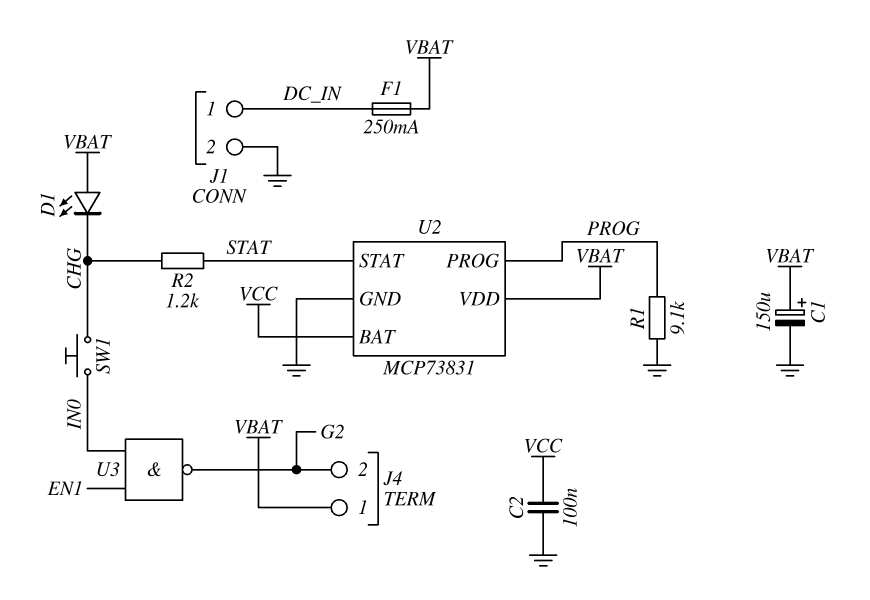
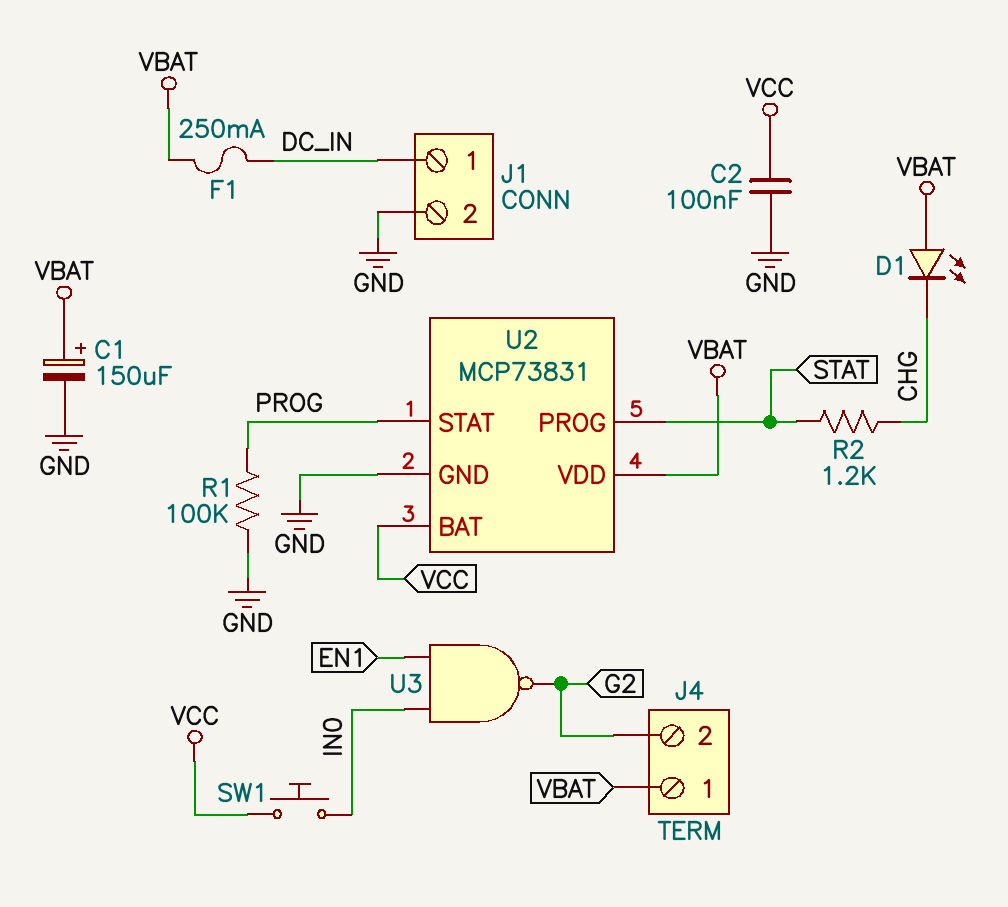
R1: 9.1k (GND, PROG) -> 100k (GND, PROG)
SW1: button (CHG, IN0) -> button (IN0, VCC)
U2 pin PROG: PROG -> STAT
U2 pin STAT: STAT -> PROG

